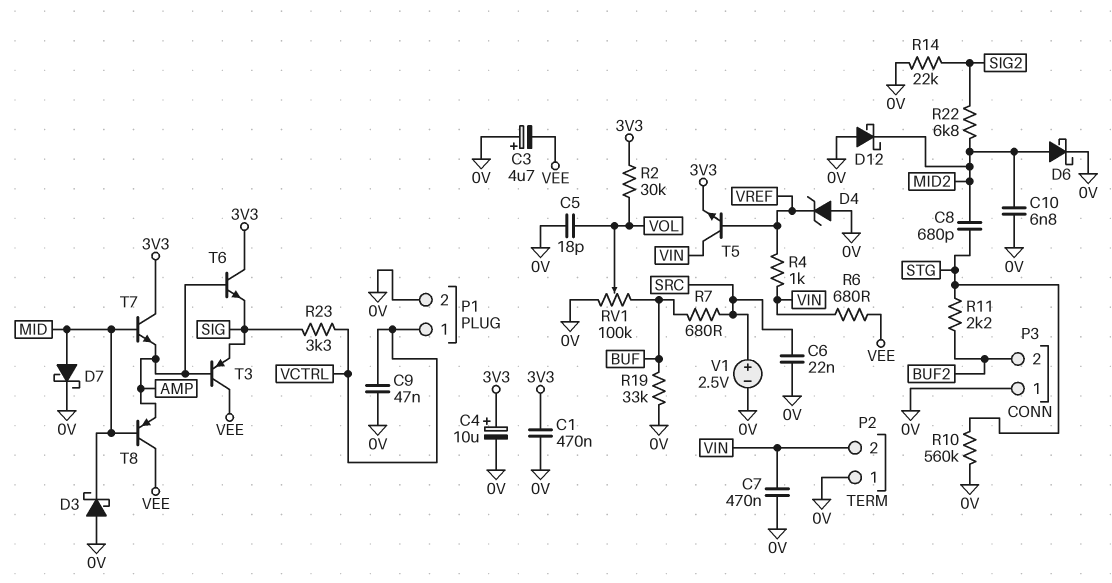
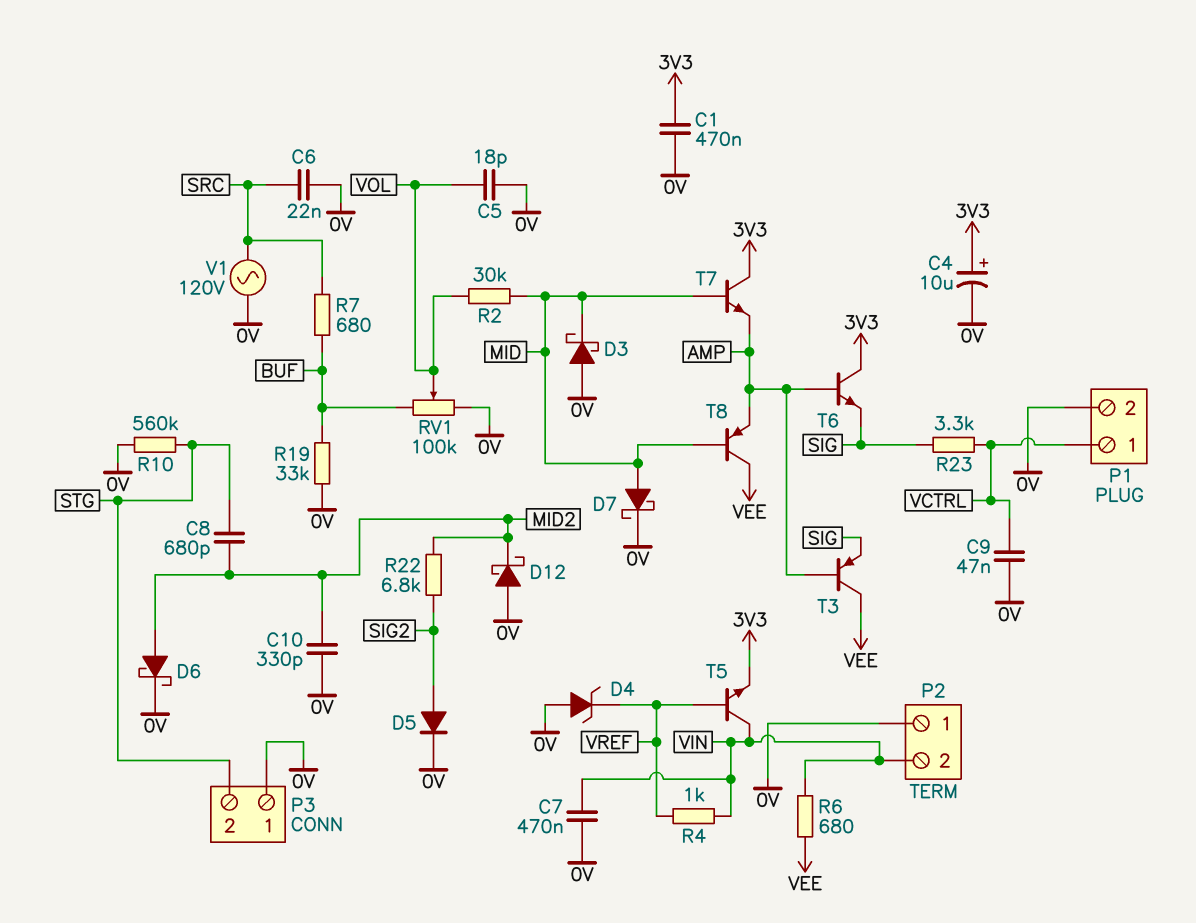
C3: 4.7uF (plus 0V, minus VEE) -> none
C10: 6.8nF (0V, MID2) -> 330pF (0V, MID2)
D5: none -> diode (A SIG2, K 0V)
P3 pin 2: BUF2 -> STG
R2: 30k (3V3, VOL) -> 30k (MID, VOL)
R11: 2.2k (BUF2, STG) -> none
R14: 22k (0V, SIG2) -> none
V1: 2.5V (plus SRC, minus 0V) -> AC 120V (0V, SRC)

